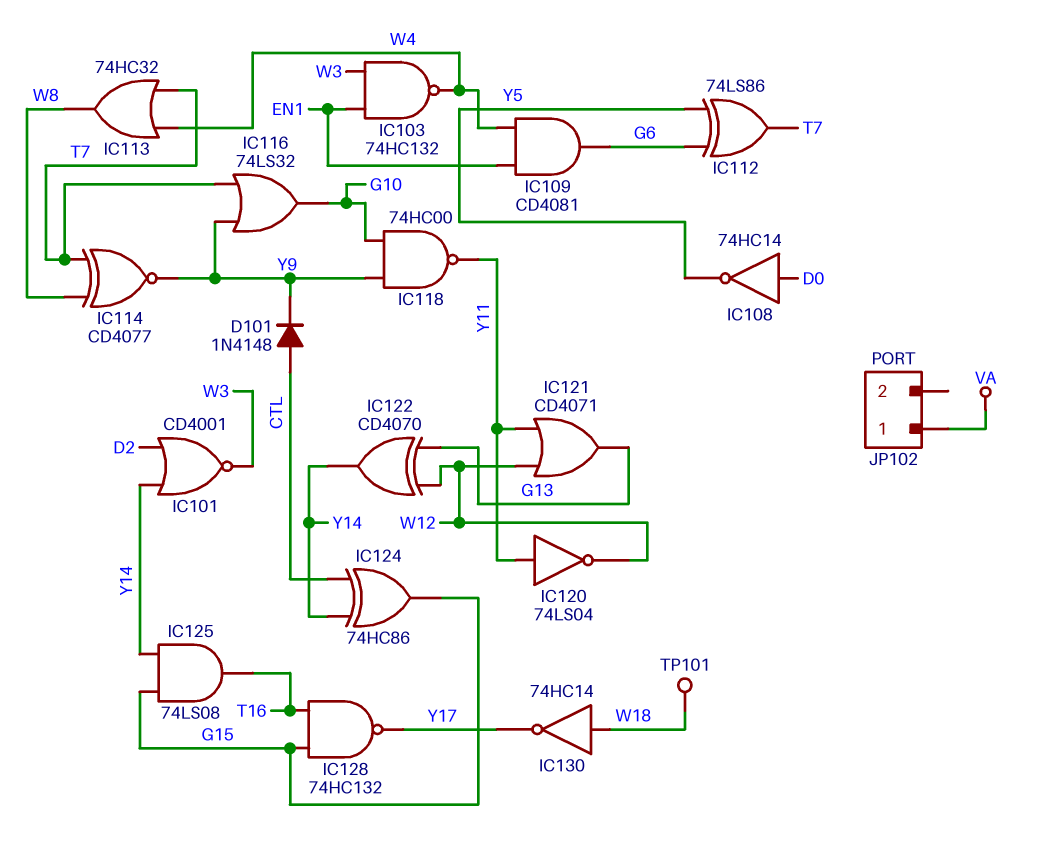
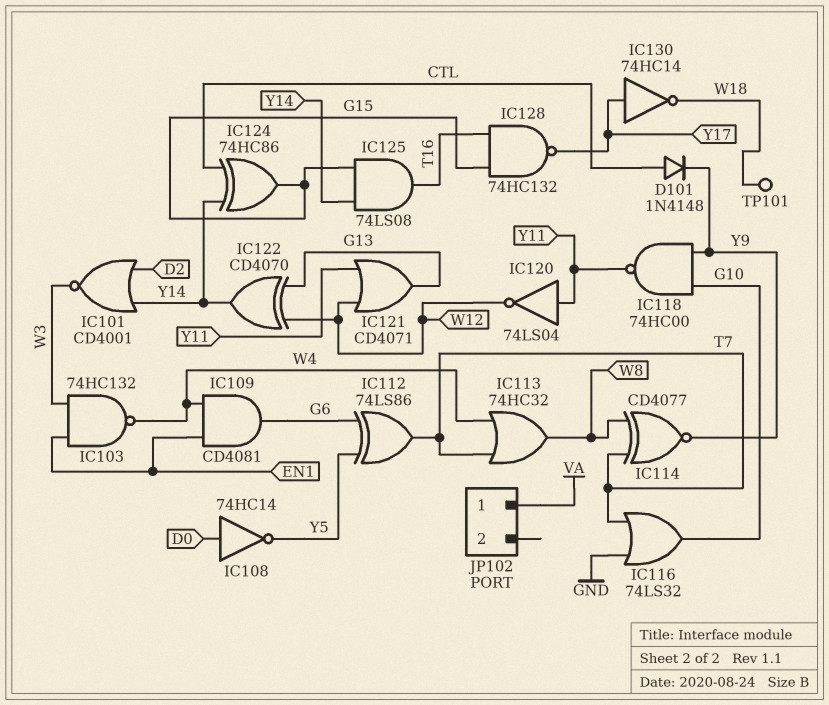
IC116: OR 74LS32 (in T7, in Y9, out G10) -> OR 74LS32 (in GND, in T7, out G10)
IC130: NOT 74HC14 (in W18, out Y17) -> NOT 74HC14 (in Y17, out W18)

